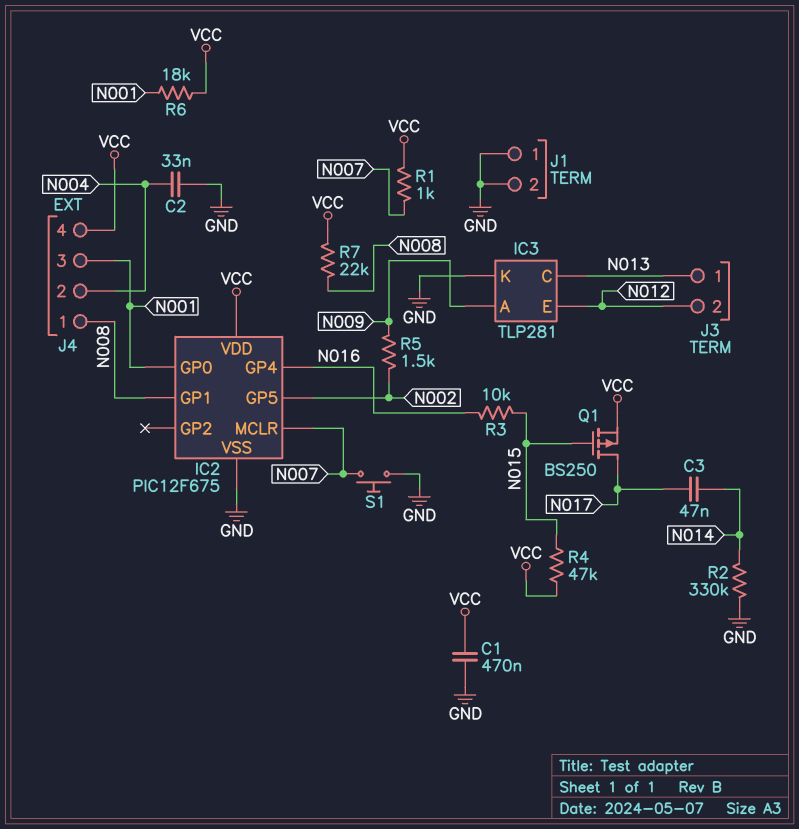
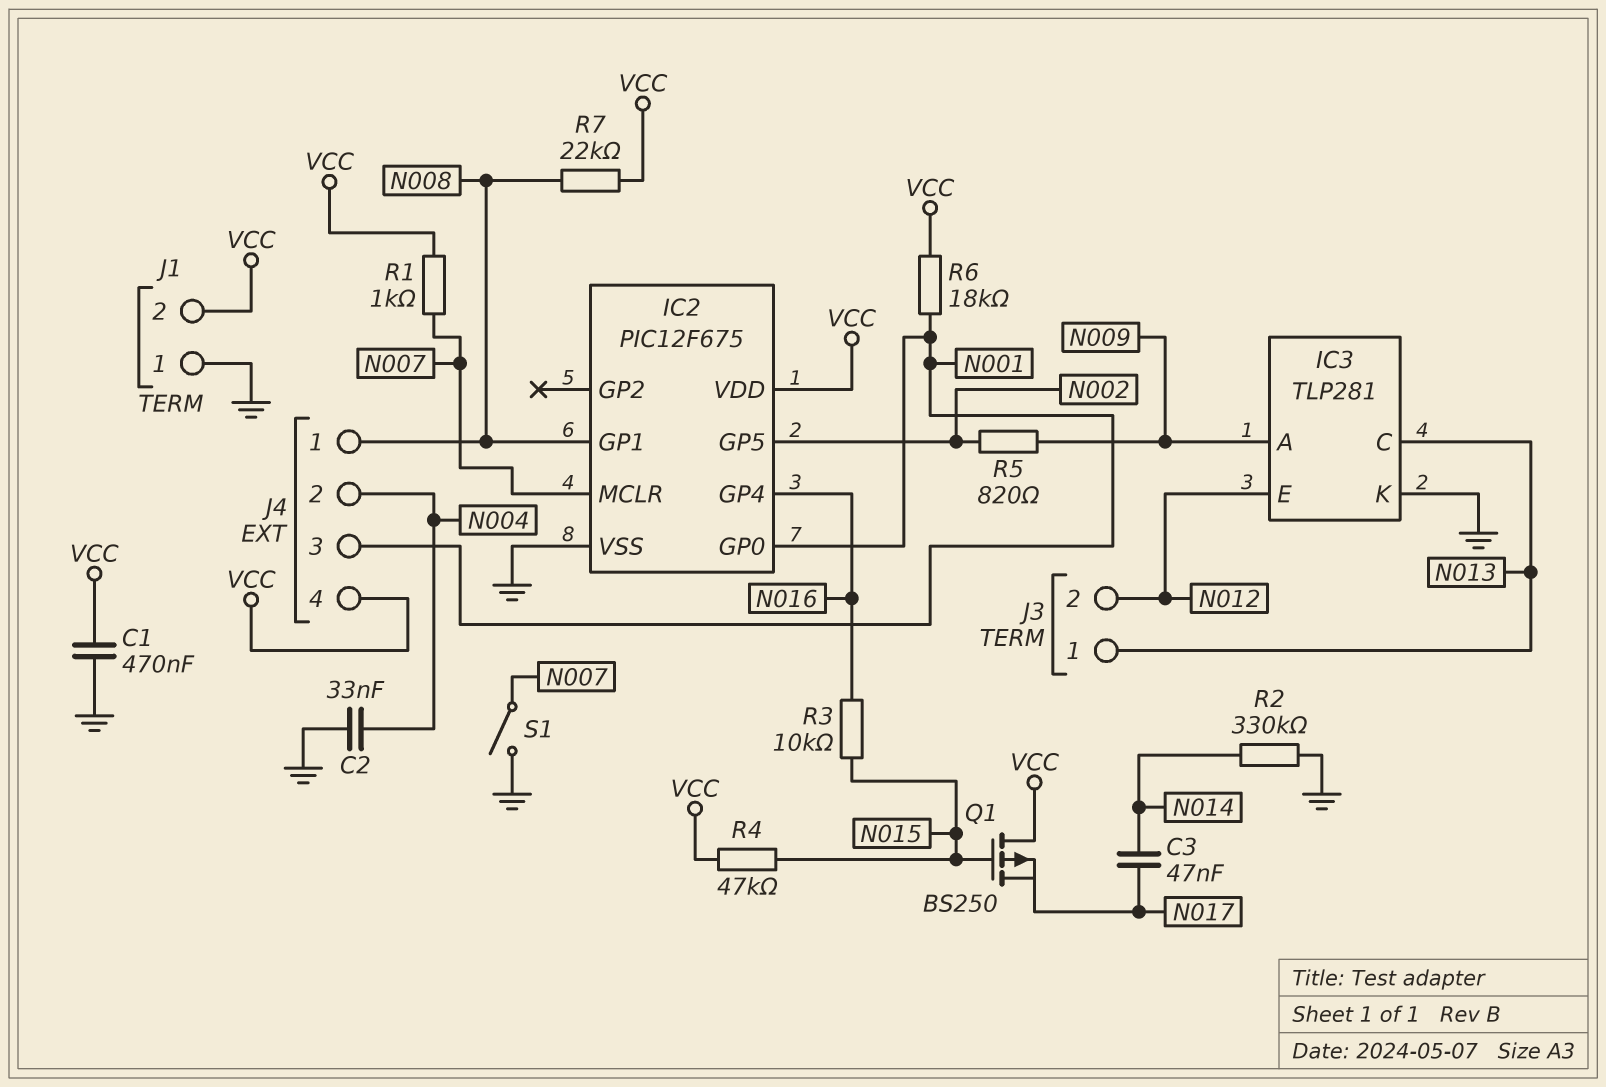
J1 pin 2: GND -> VCC
Q1: PMOS BS250 (G N015, D N017, S VCC) -> PMOS BS250 (G N015, D VCC, S N017)
R5: 1.5k (N002, N009) -> 820 (N002, N009)
S1: button (GND, N007) -> switch (GND, N007)

